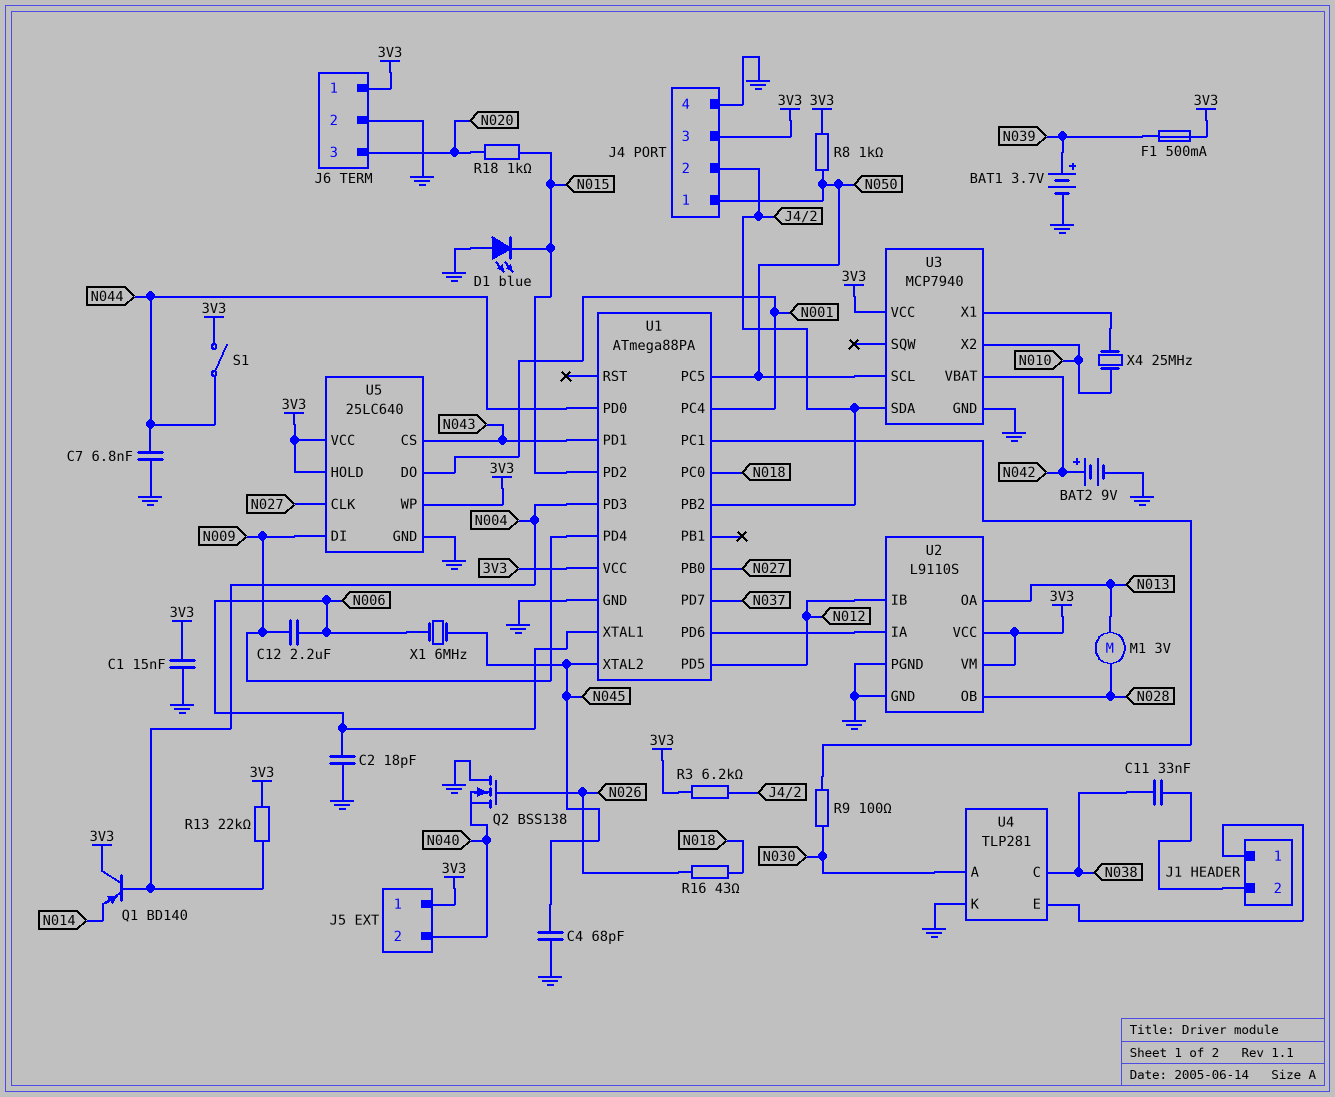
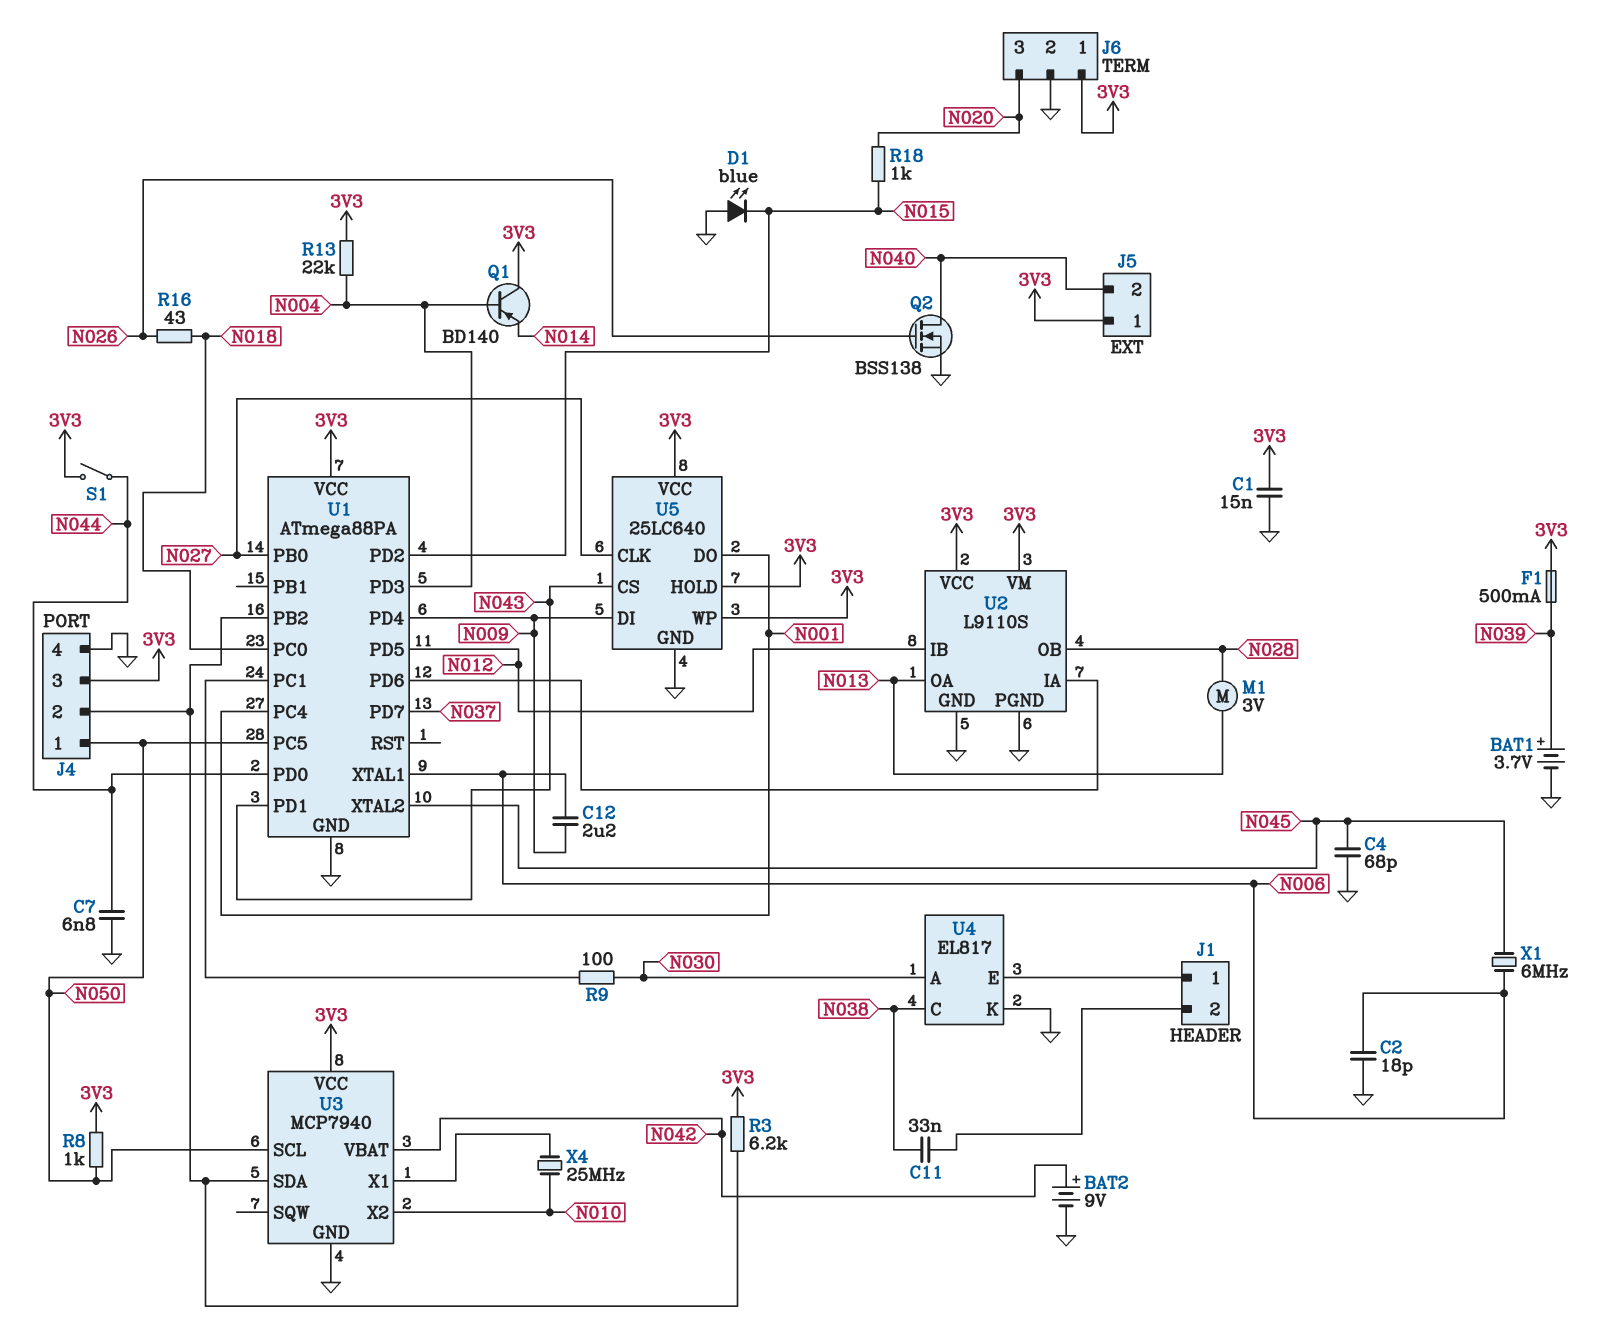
Q2: NMOS BSS138 (G N026, D GND, S N040) -> NMOS BSS138 (G N026, D N040, S GND)
U4: TLP281 -> EL817

